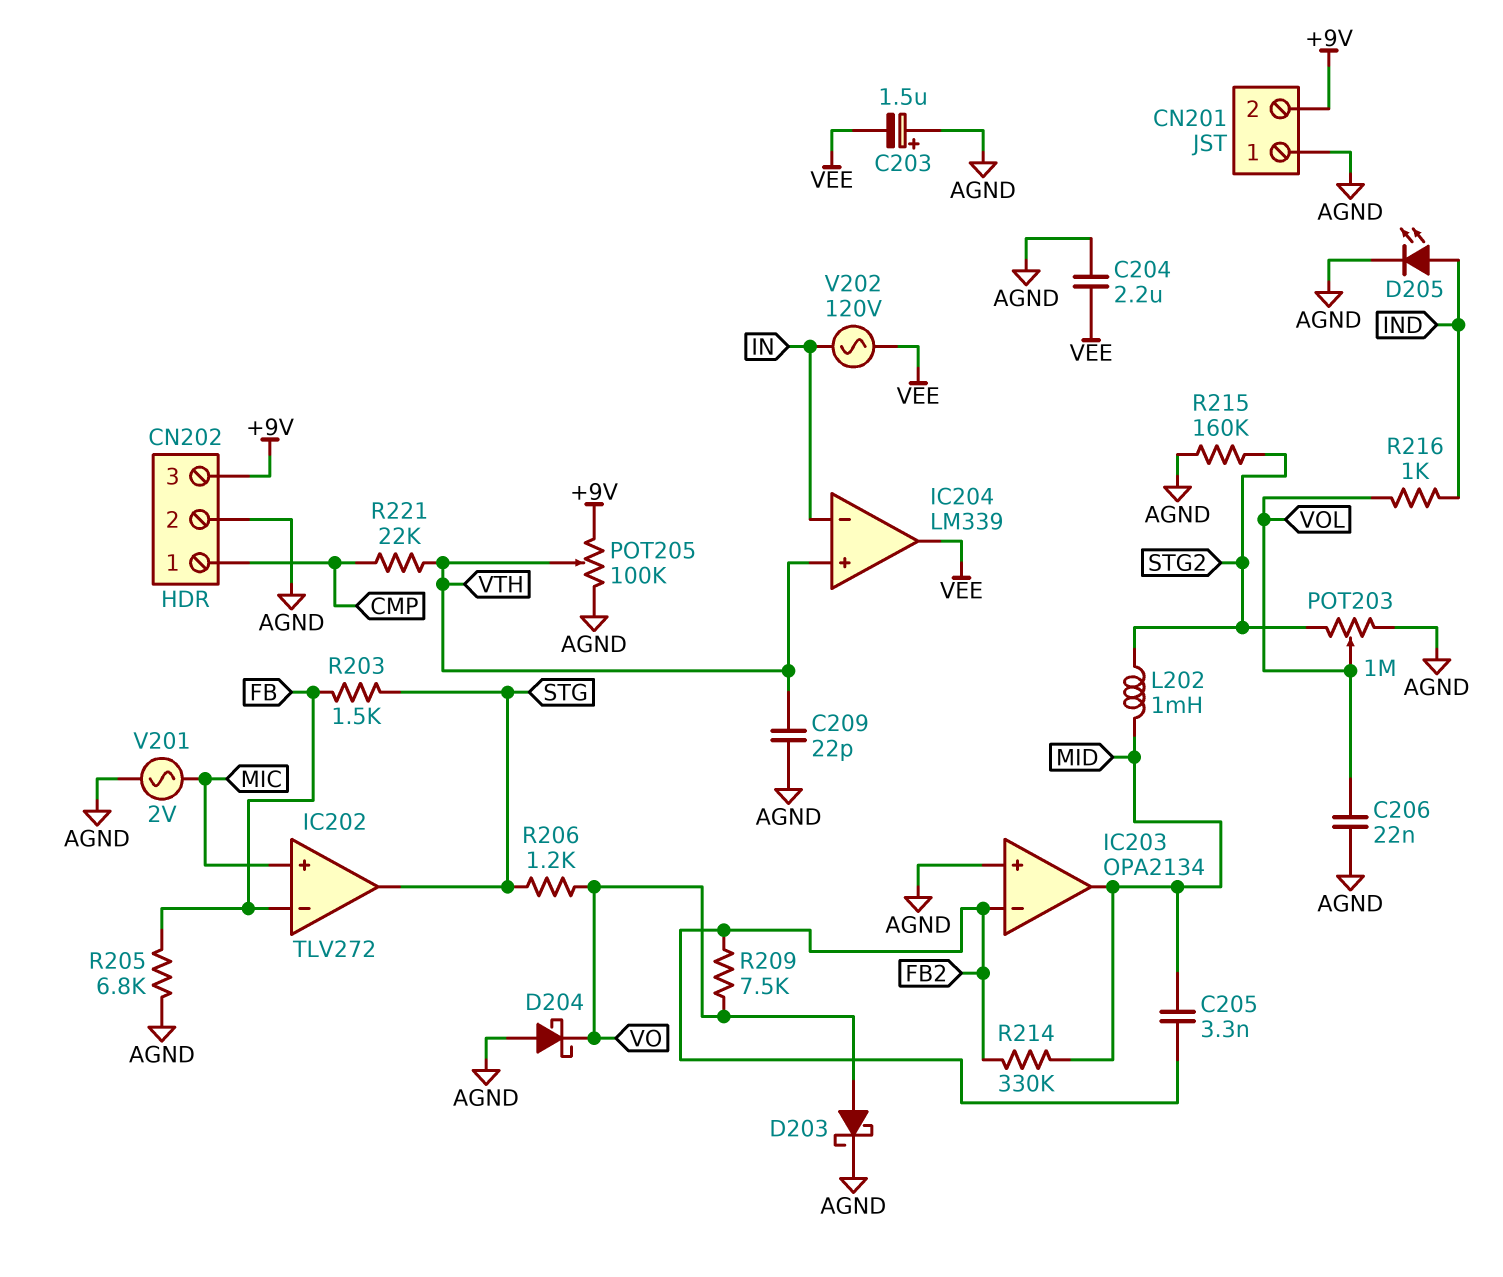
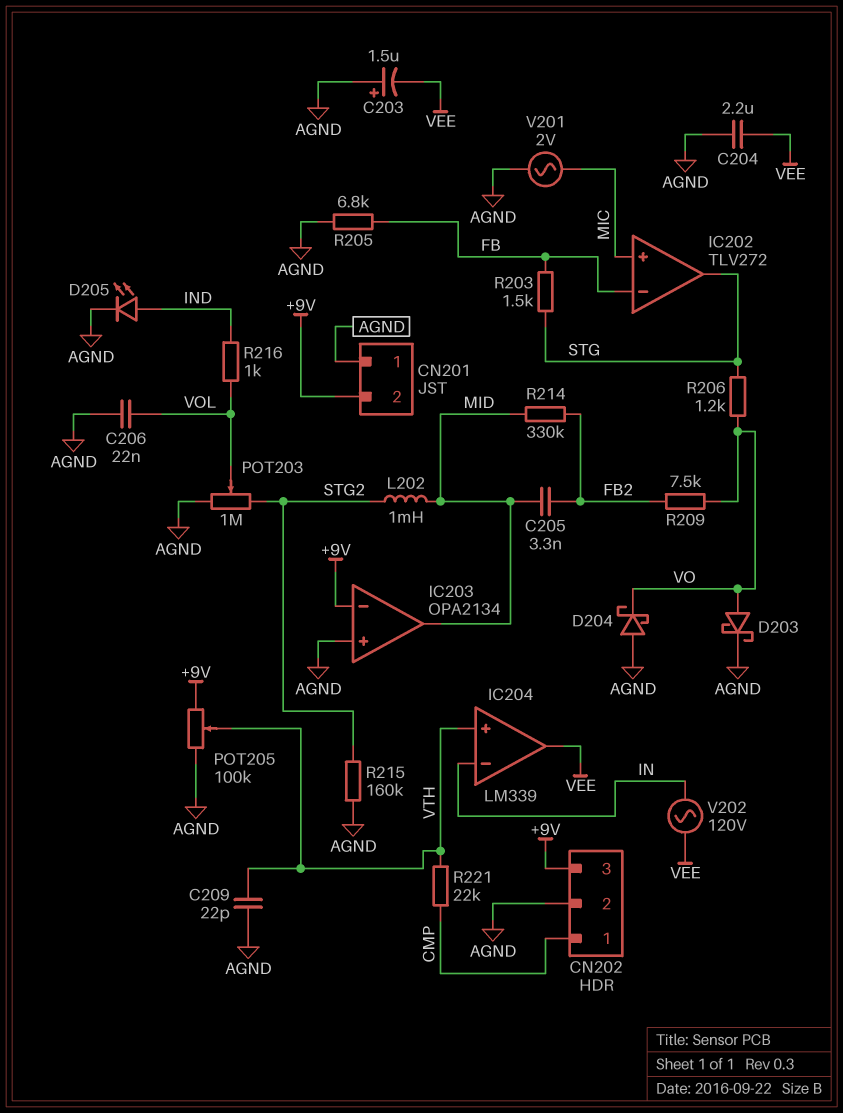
IC203 pin in-: FB2 -> +9V

